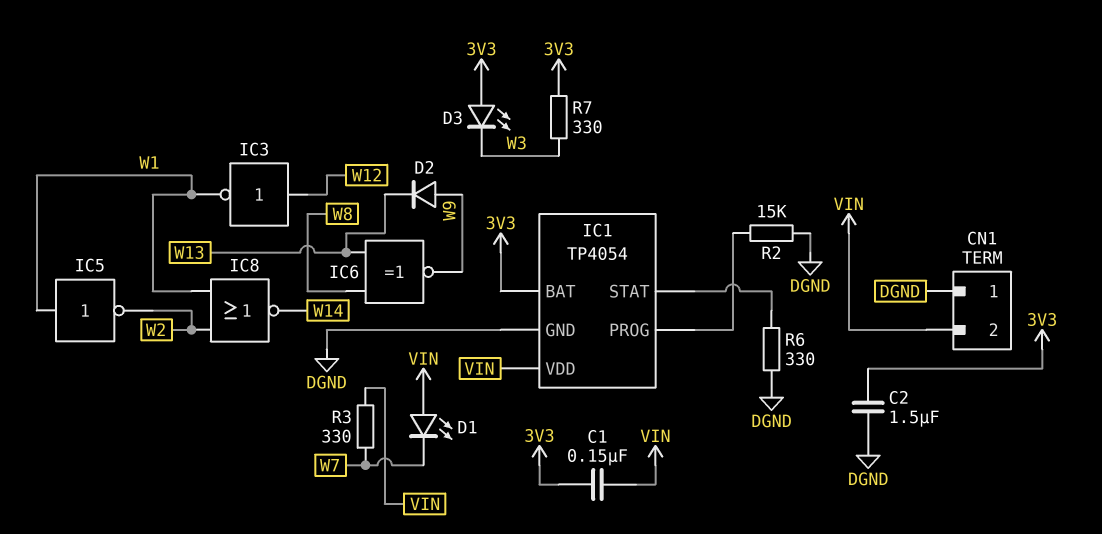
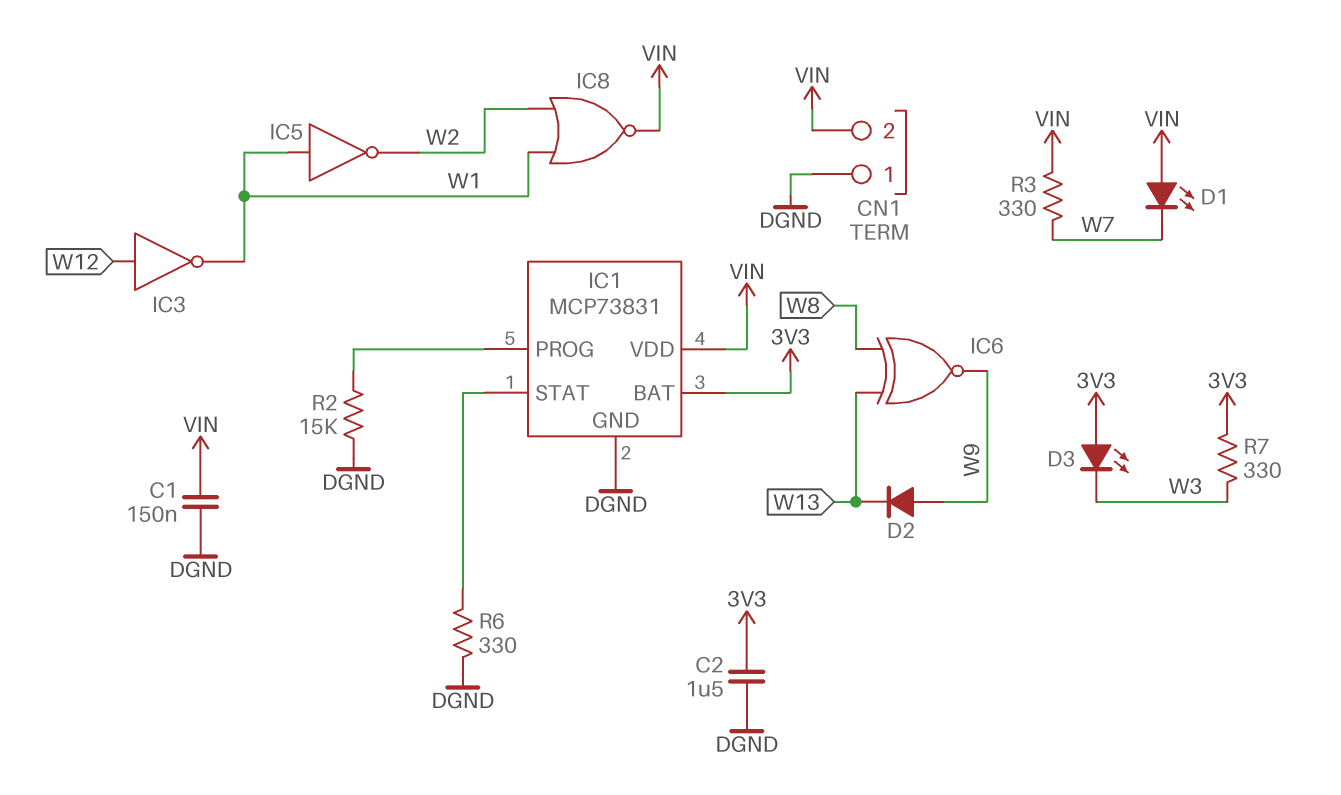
C1: 150nF (3V3, VIN) -> 150nF (DGND, VIN)
IC1: TP4054 -> MCP73831
IC8: NOR (in W1, in W2, out W14) -> NOR (in W1, in W2, out VIN)

